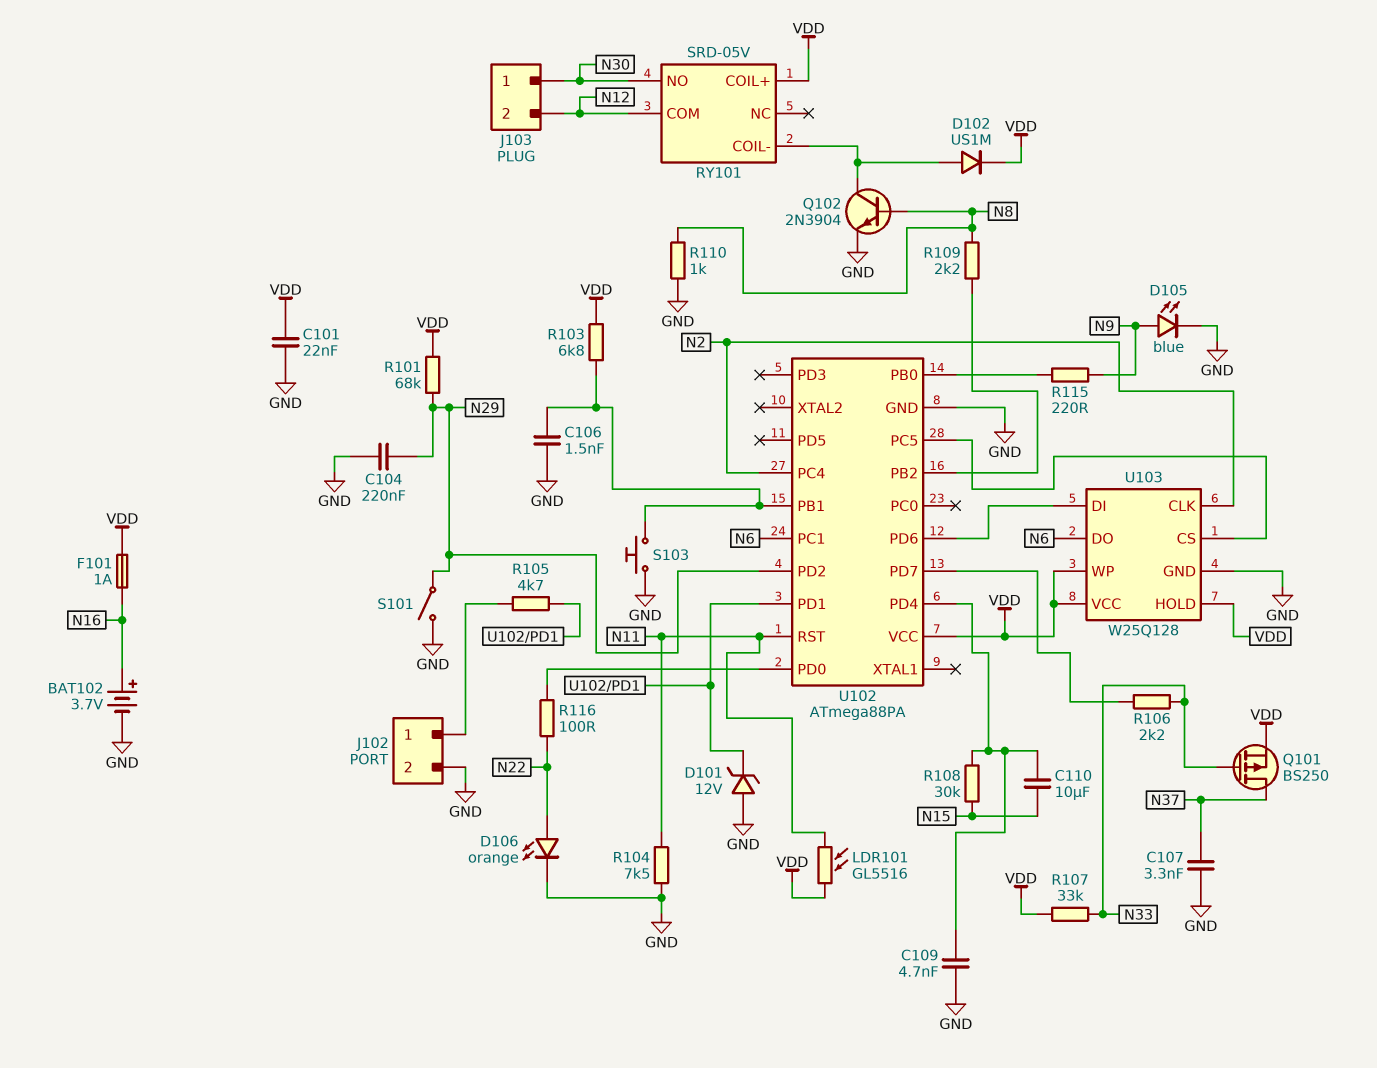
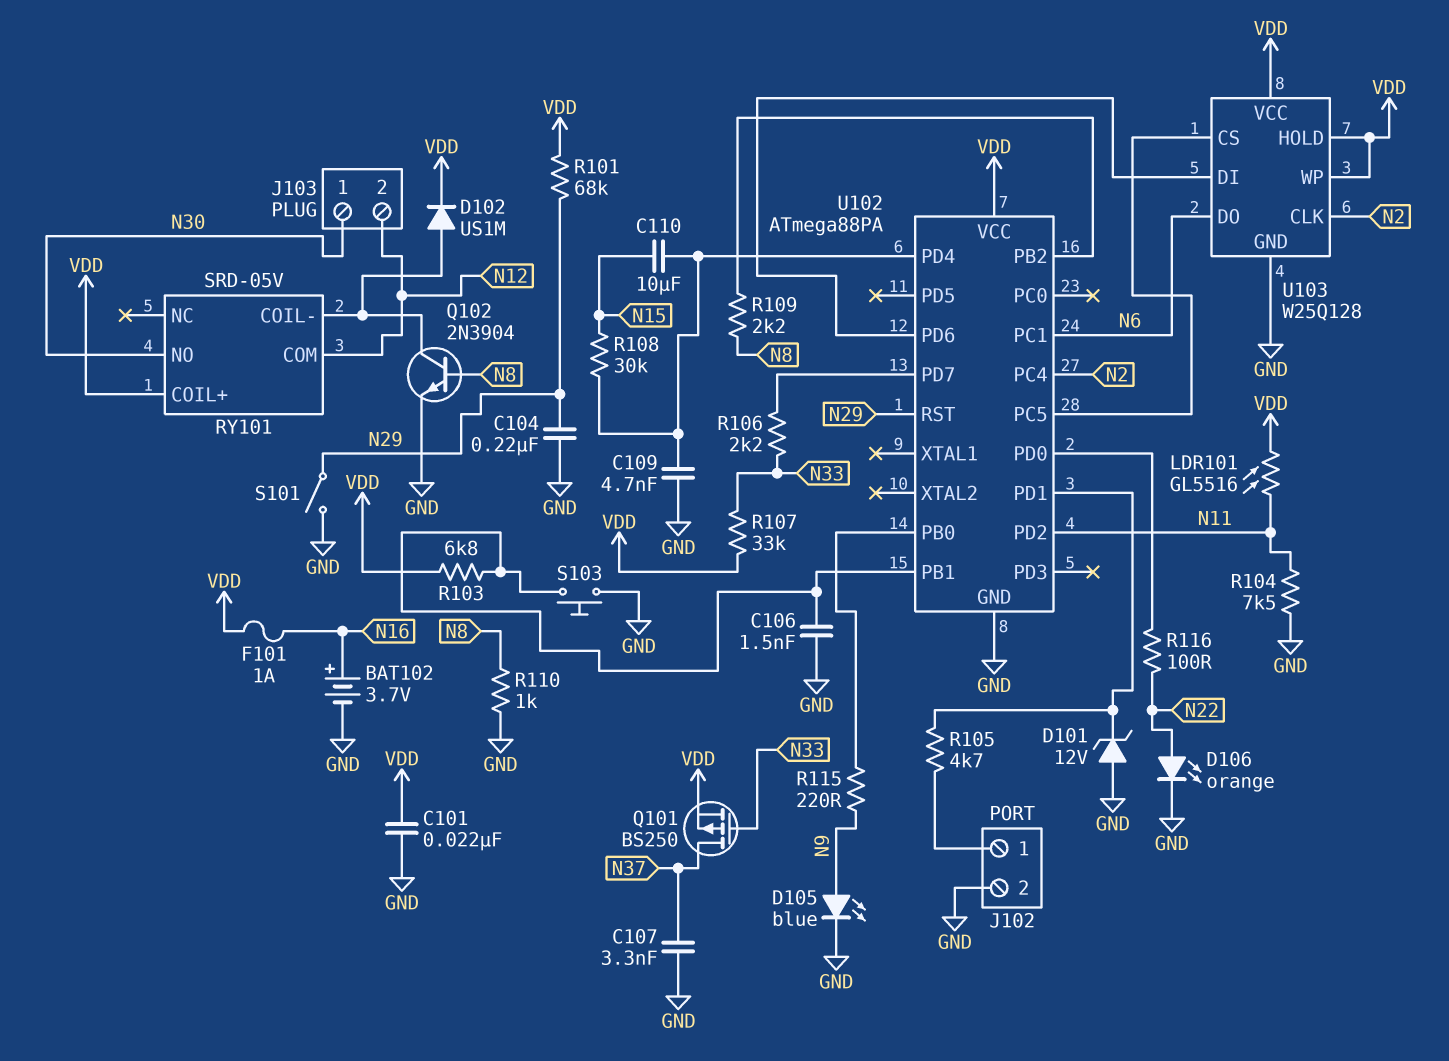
U102 pin PD2: N29 -> N11
U102 pin RST: N11 -> N29

